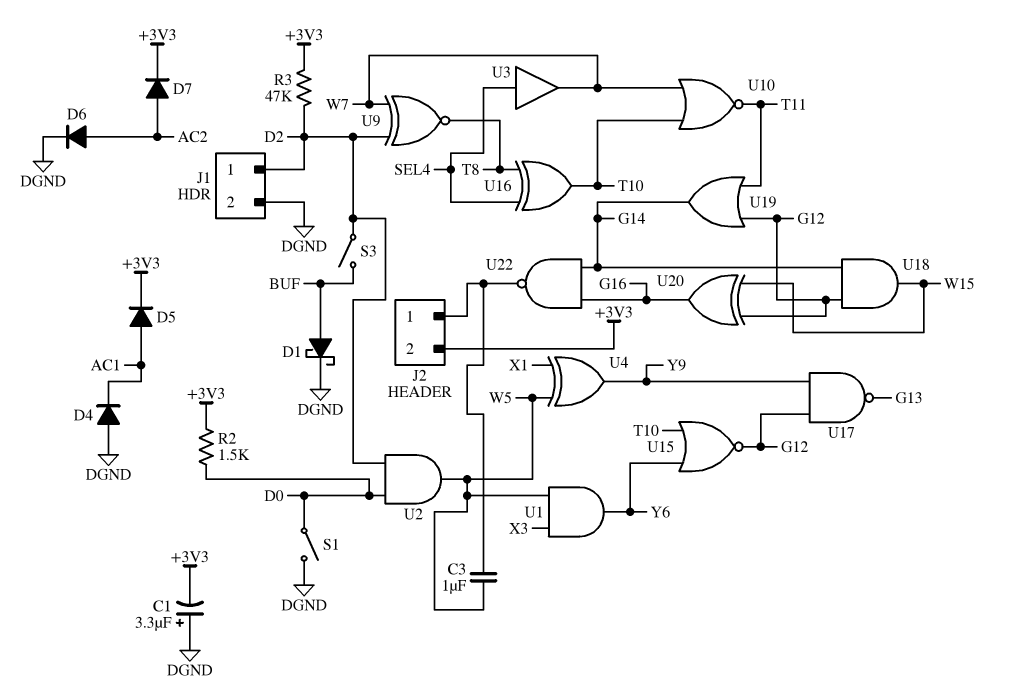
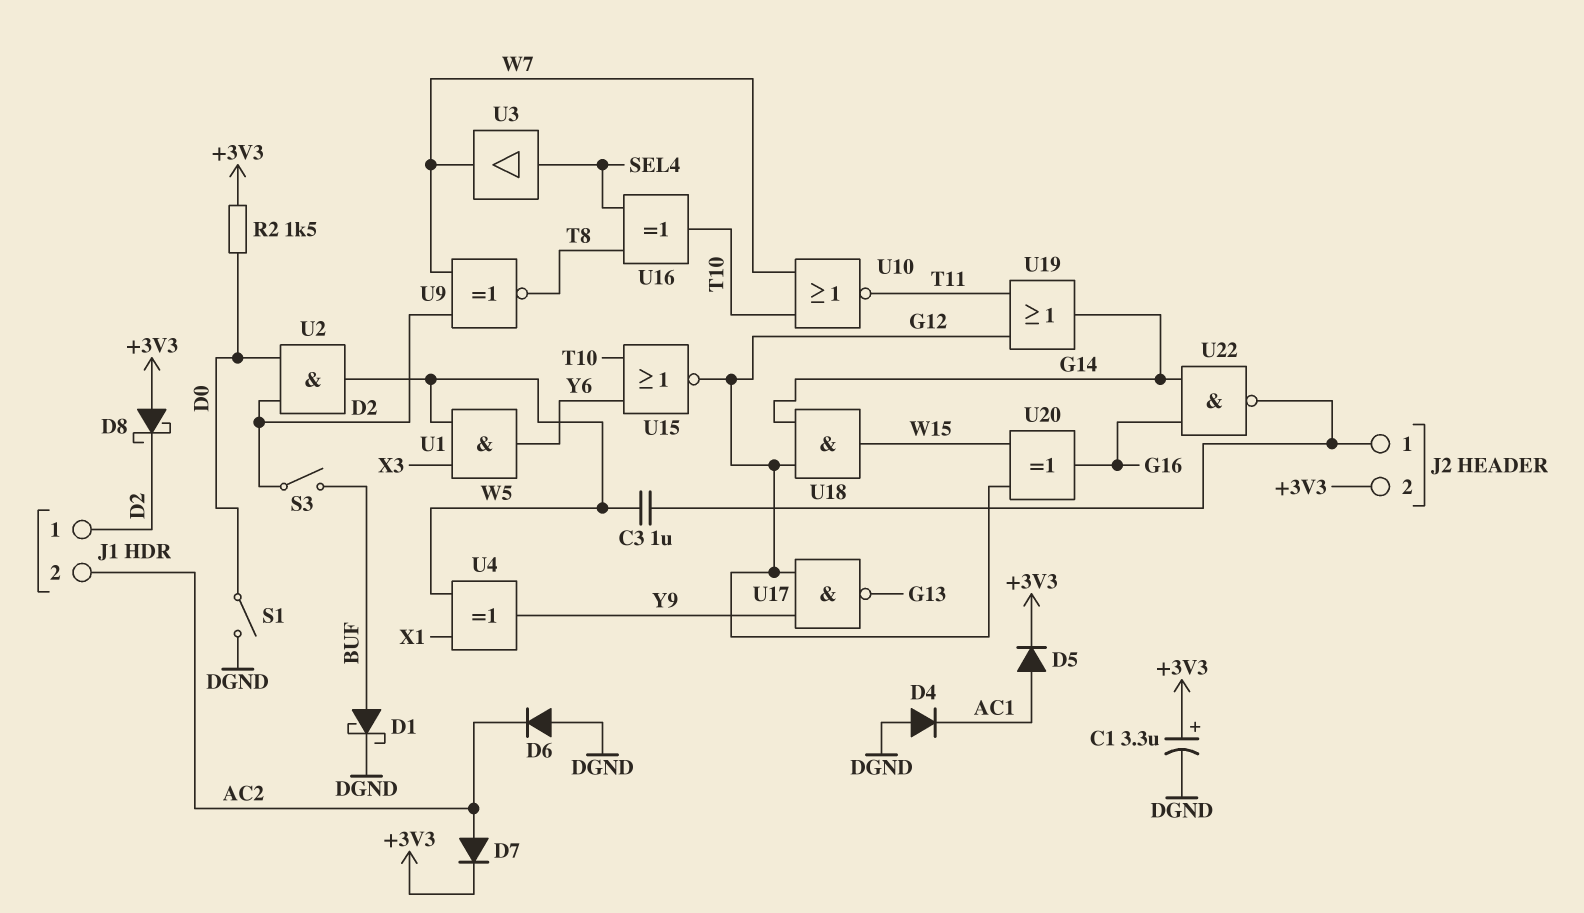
C1: 3.3uF (plus DGND, minus +3V3) -> 3.3uF (plus +3V3, minus DGND)
D6: diode (A AC2, K DGND) -> diode (A DGND, K AC2)
D8: none -> schottky (A +3V3, K D2)
J1 pin 2: DGND -> AC2
R3: 47k (+3V3, D2) -> none

